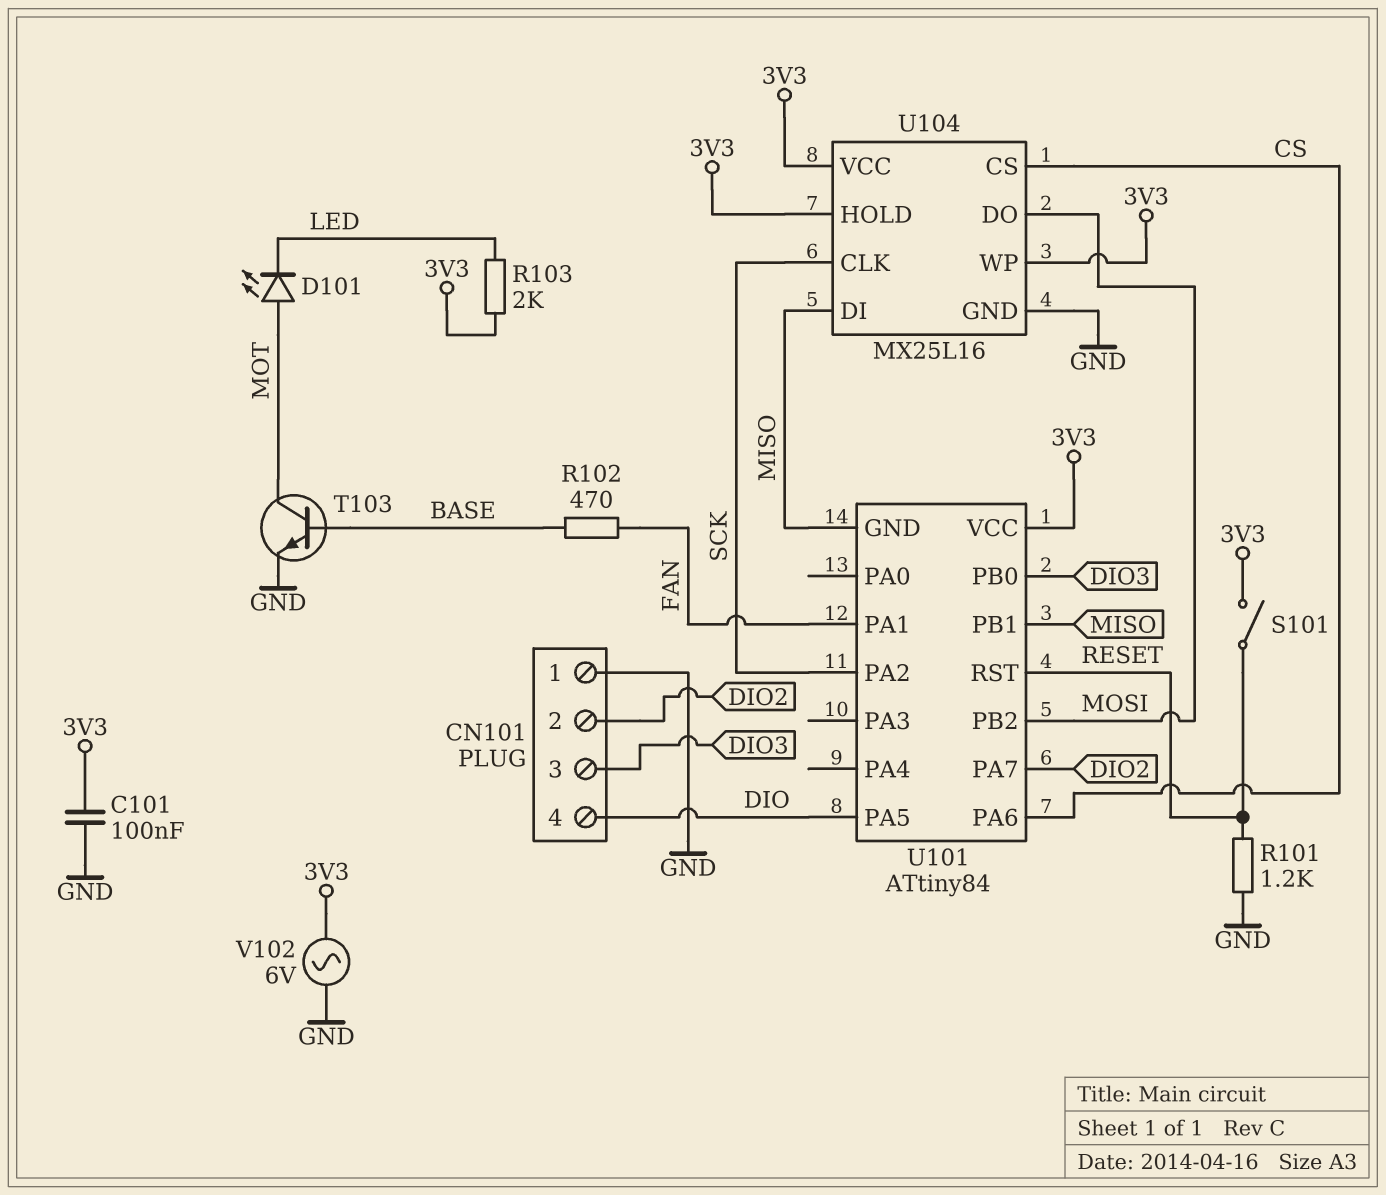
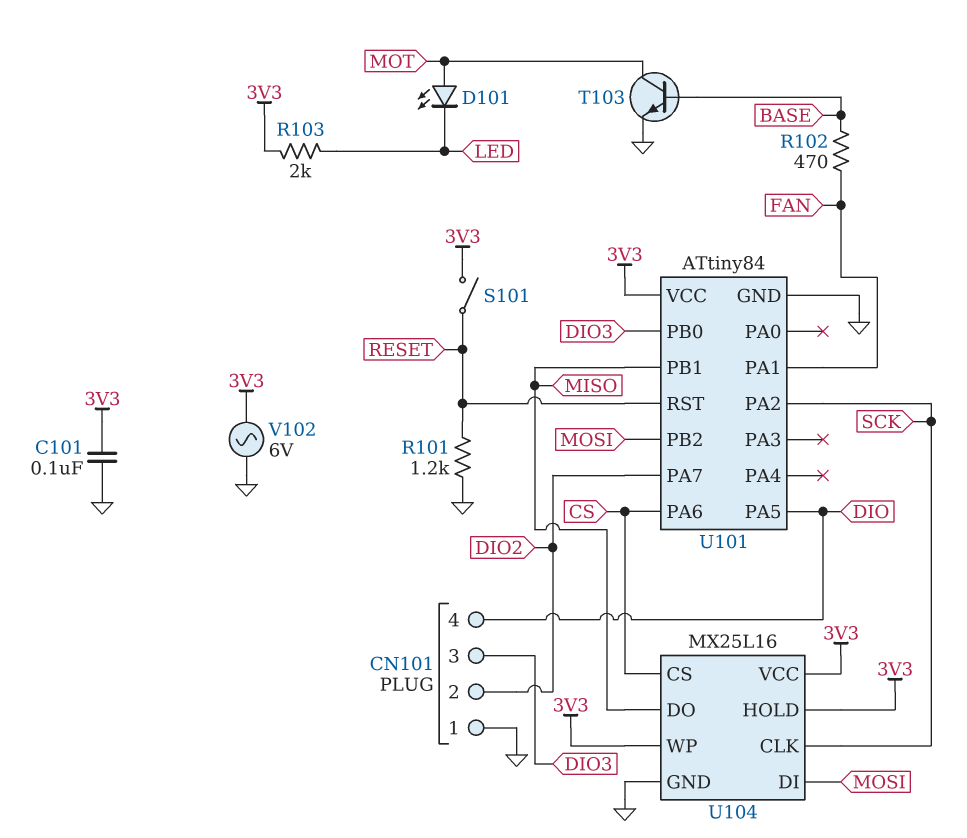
U101 pin GND: MISO -> GND
U104 pin DI: MISO -> MOSI
U104 pin DO: MOSI -> MISO

